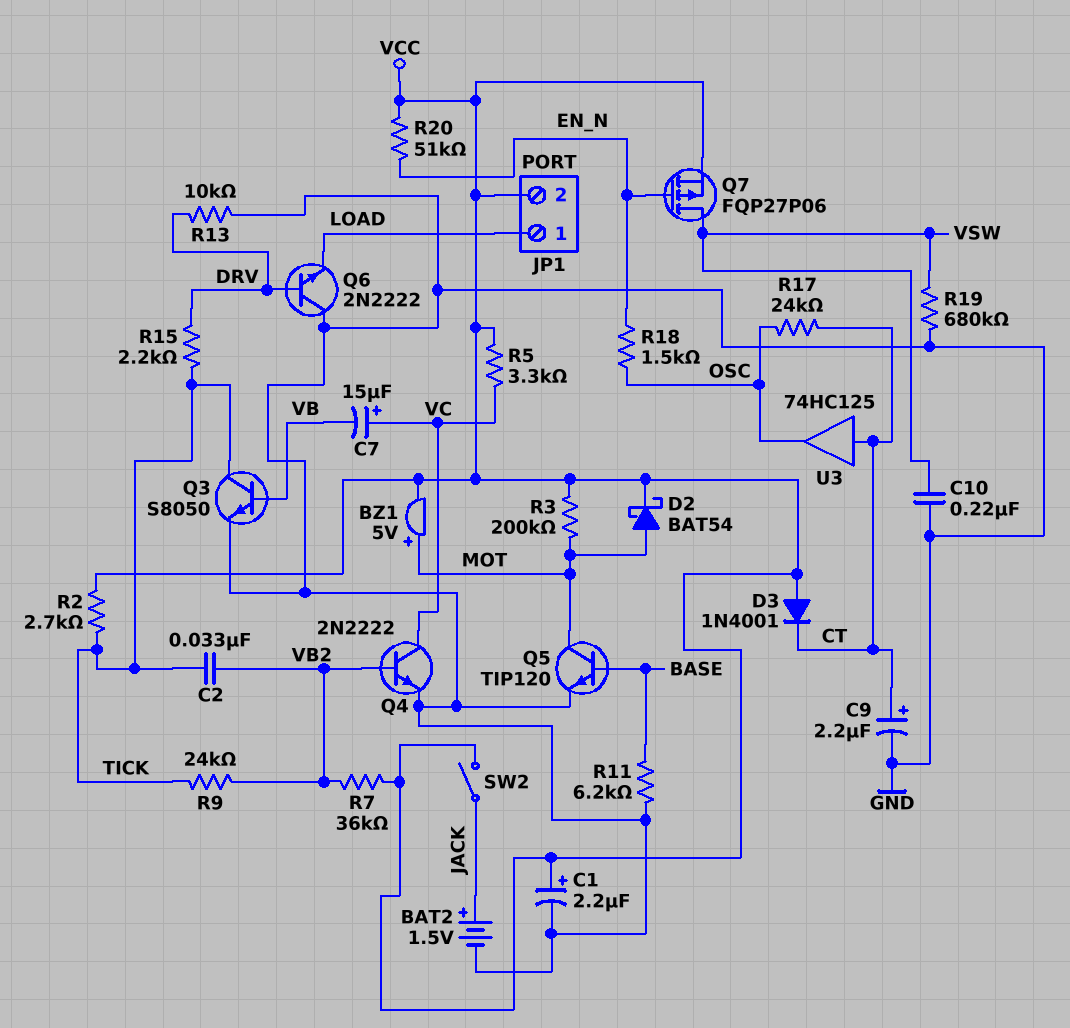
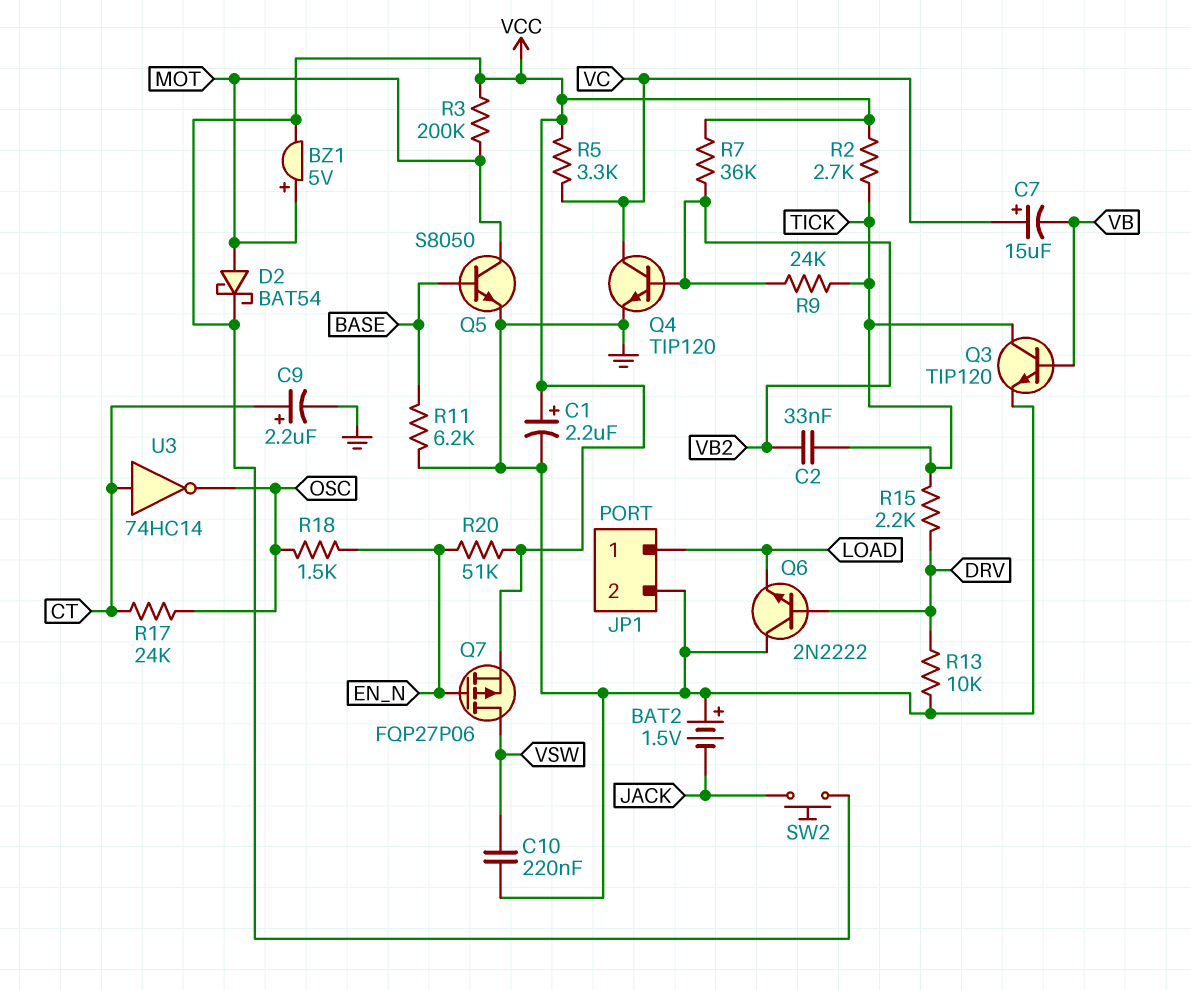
BAT2: 1.5V (plus JACK, minus GND) -> 1.5V (plus GND, minus JACK)
D3: diode 1N4001 (A VCC, K CT) -> none
JP1 pin 2: VCC -> GND
Q3: NPN S8050 (B VB, C TICK, E GND) -> NPN TIP120 (B VB, C TICK, E GND)
Q4: NPN 2N2222 (B VB2, C VC, E GND) -> NPN TIP120 (B VB2, C VC, E GND)
Q5: NPN TIP120 (B BASE, C MOT, E GND) -> NPN S8050 (B BASE, C MOT, E GND)
R19: 680k (GND, VSW) -> none
SW2: switch (JACK, VCC) -> button (JACK, VCC)
U3: buffer 74HC125 (in CT, out OSC) -> NOT 74HC14 (in CT, out OSC)

